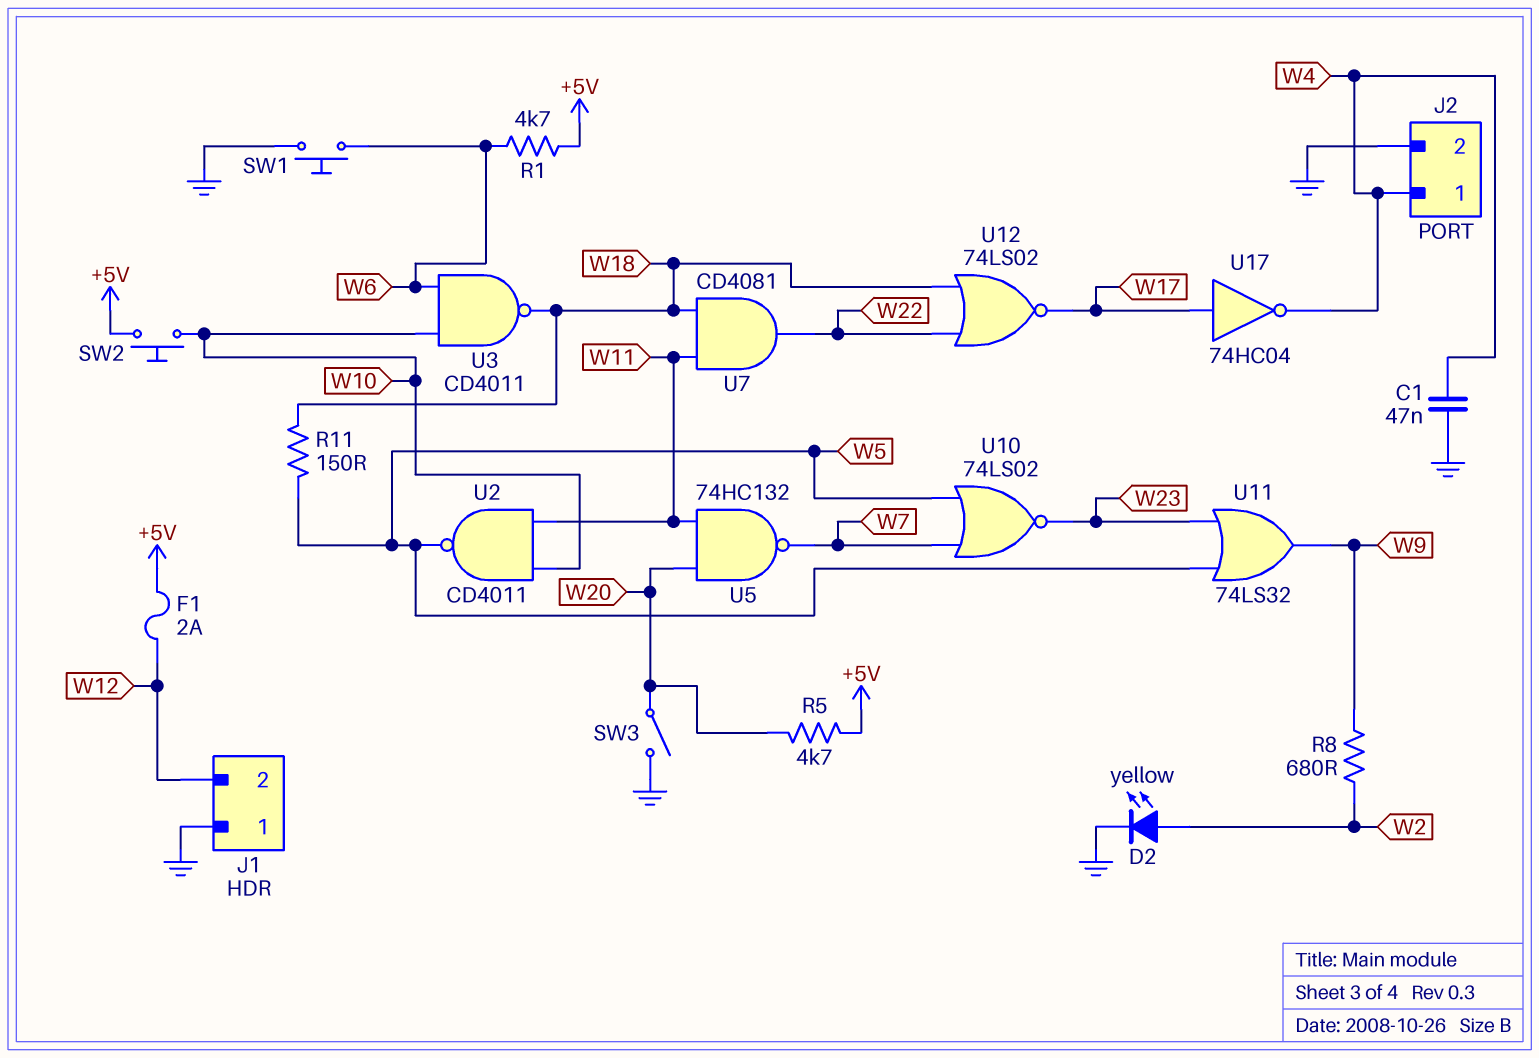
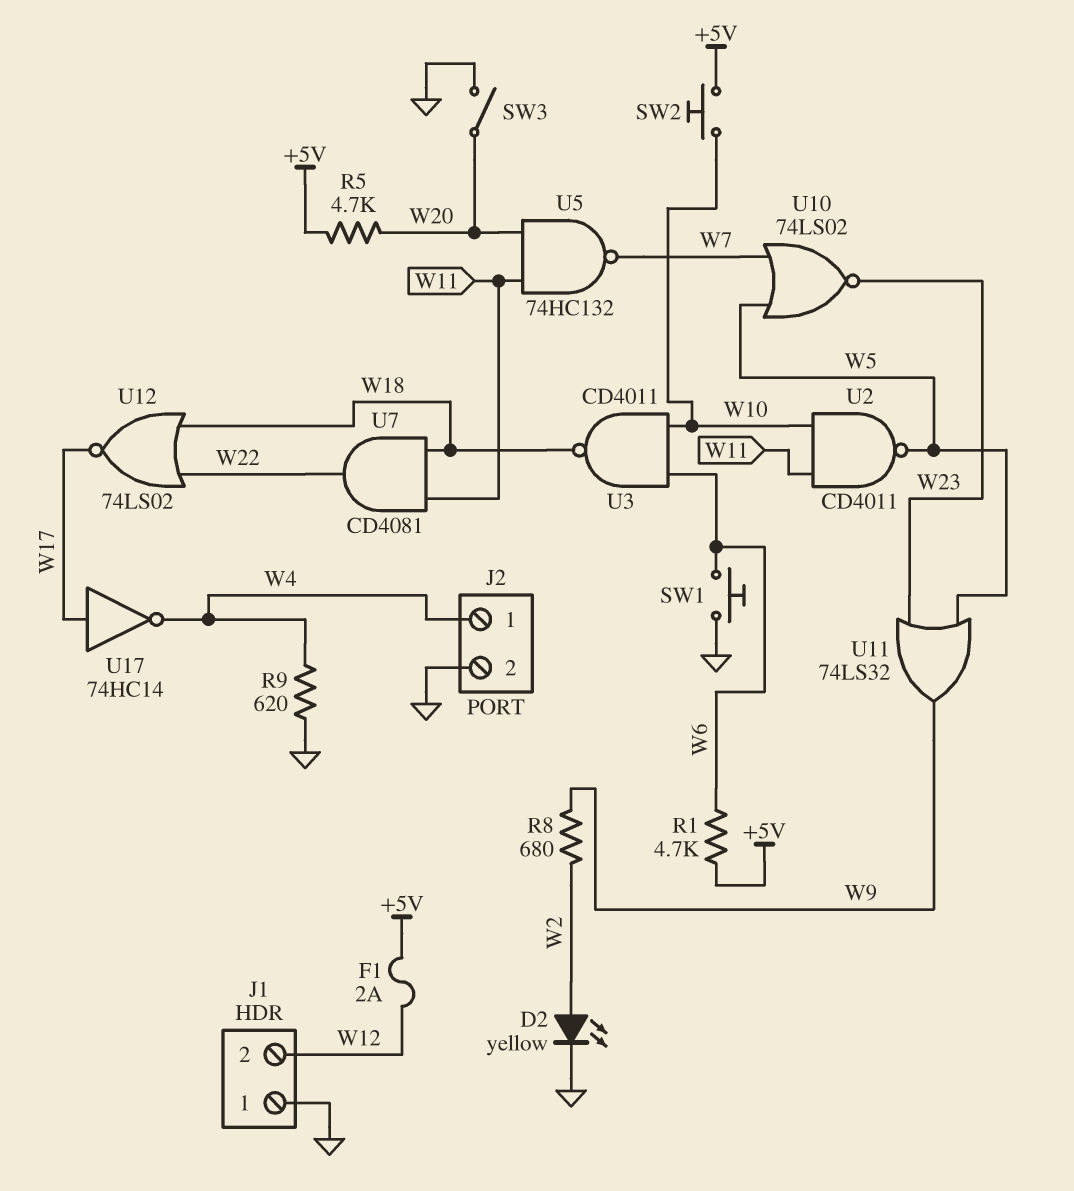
C1: 47nF (GND, W4) -> none
R9: none -> 620 (GND, W4)
R11: 150 (W5, W18) -> none
U17: NOT 74HC04 (in W17, out W4) -> NOT 74HC14 (in W17, out W4)

